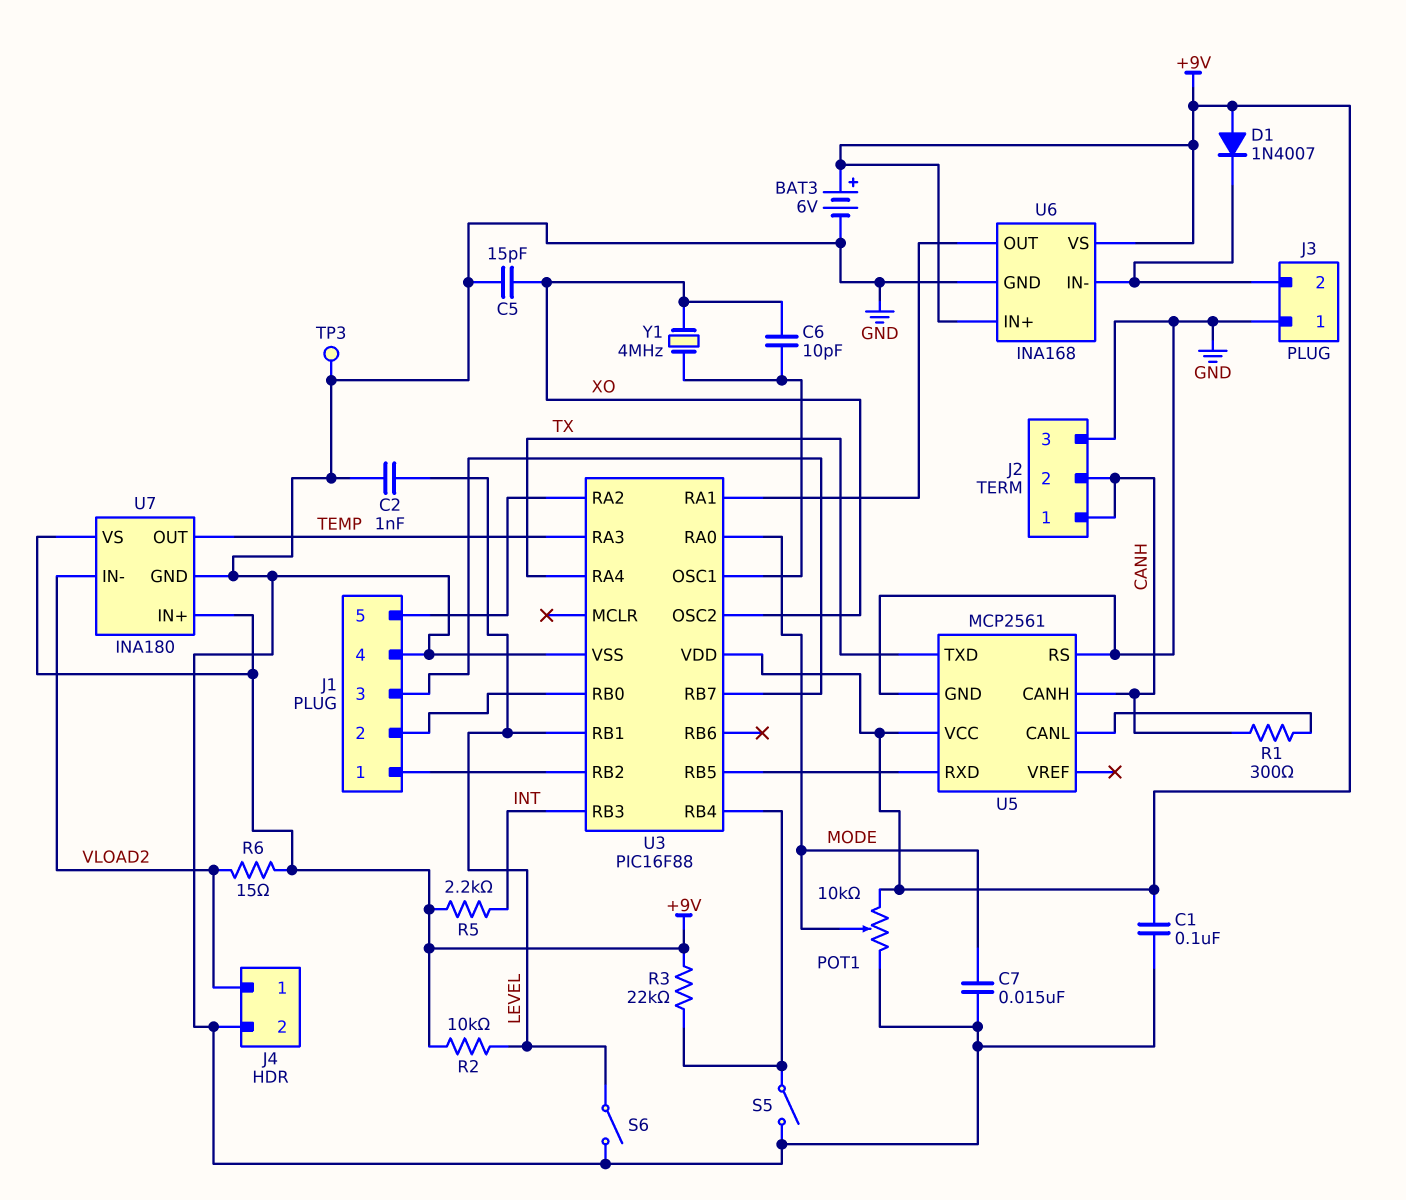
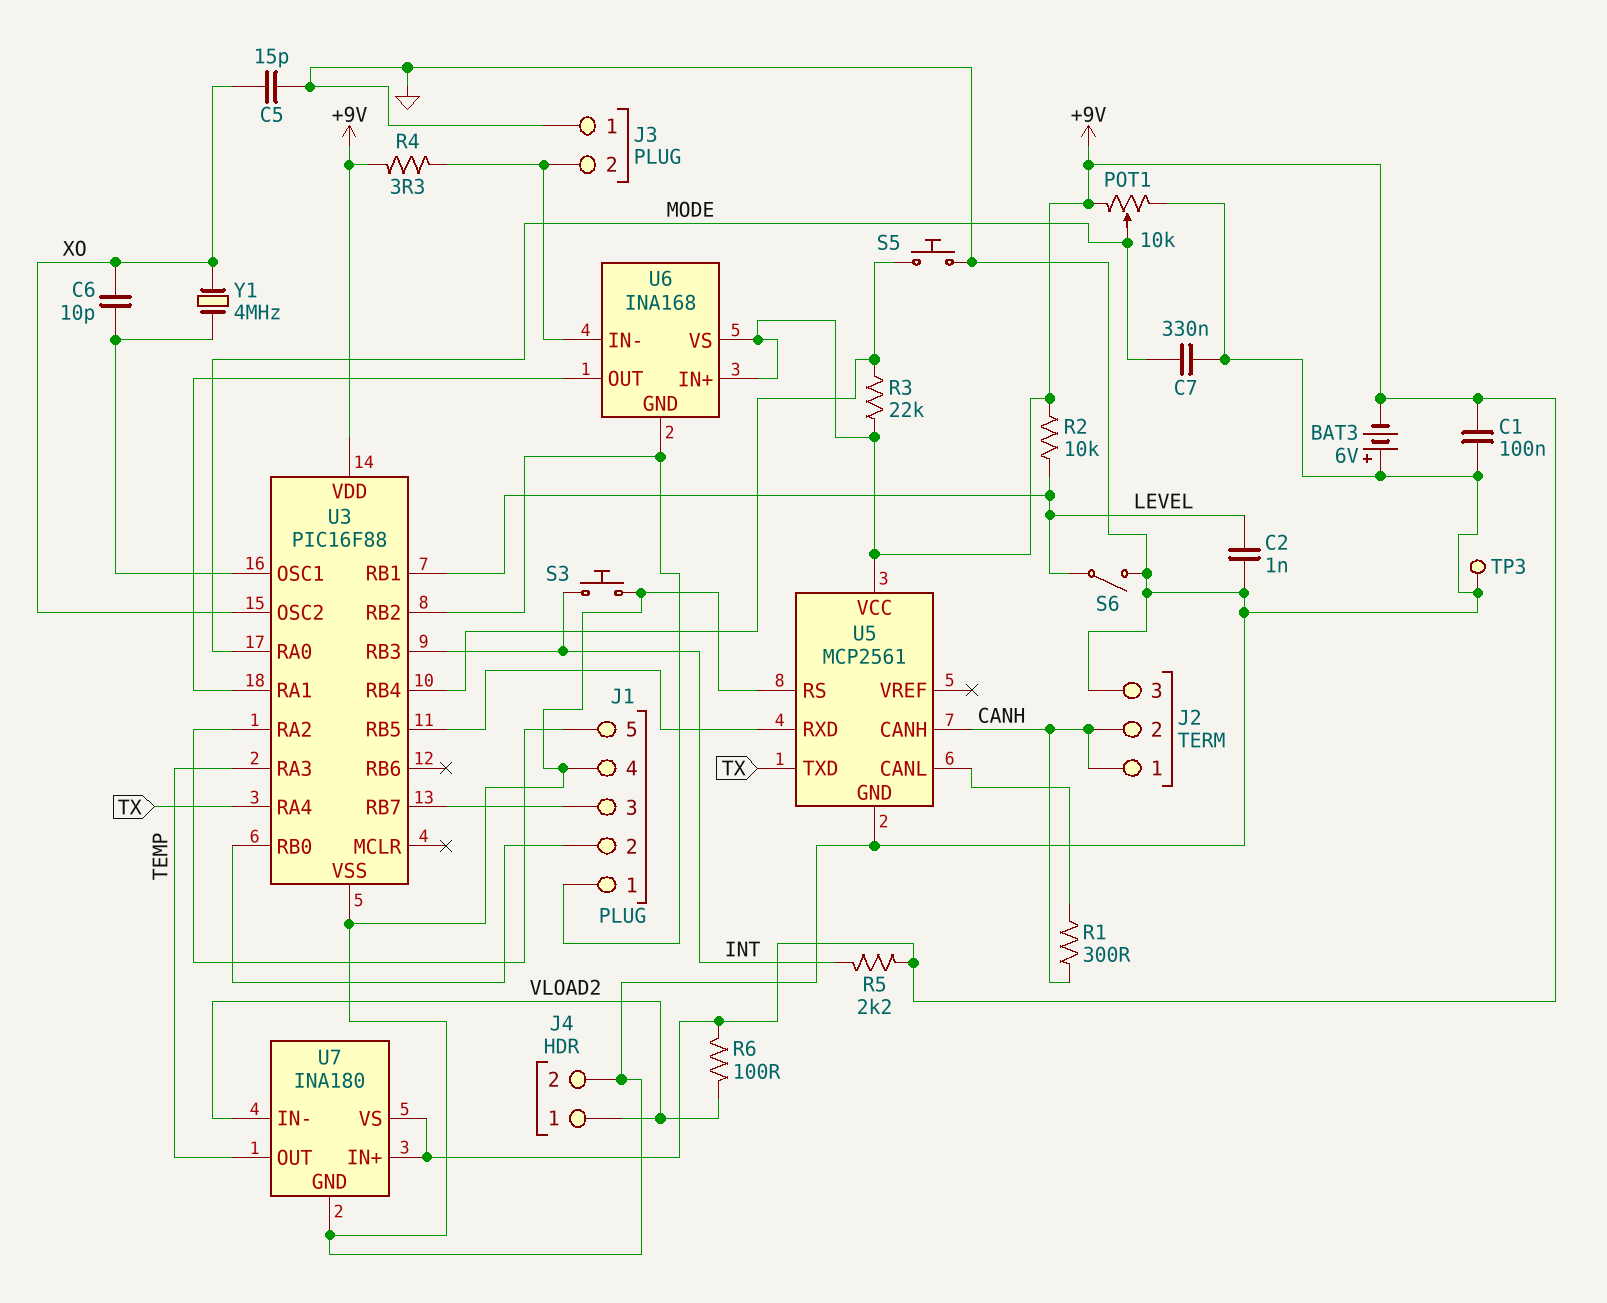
BAT3: 6V (plus +9V, minus GND) -> 6V (plus GND, minus +9V)
C7: 15nF (GND, MODE) -> 330nF (GND, MODE)
D1: diode 1N4007 (A +9V, K J3/2) -> none
R4: none -> 3.3 (+9V, J3/2)
R6: 15 (+9V, VLOAD2) -> 100 (+9V, VLOAD2)
S3: none -> button (GND, INT)
S5: switch (GND, U3/RB4) -> button (GND, U3/RB4)
U6 pin GND: GND -> J1/1

